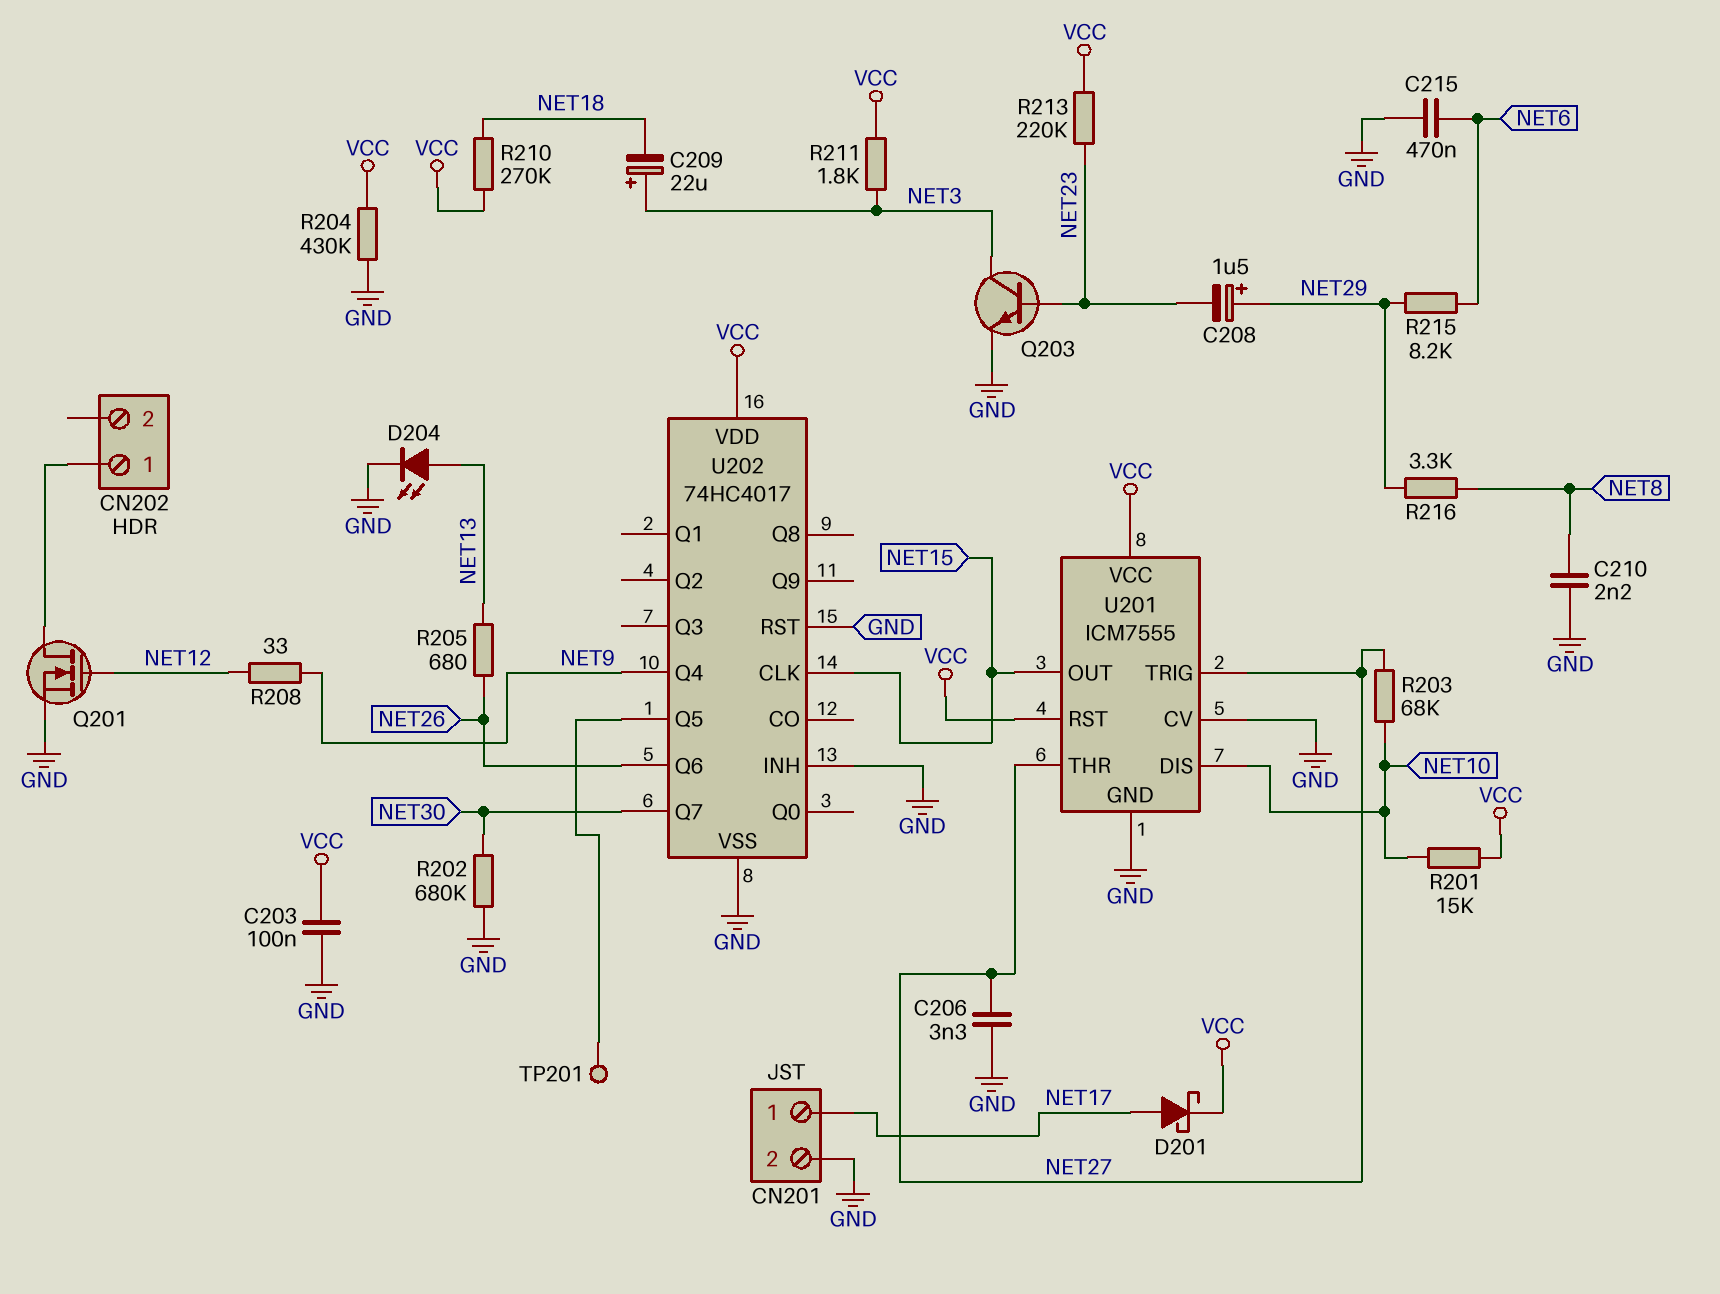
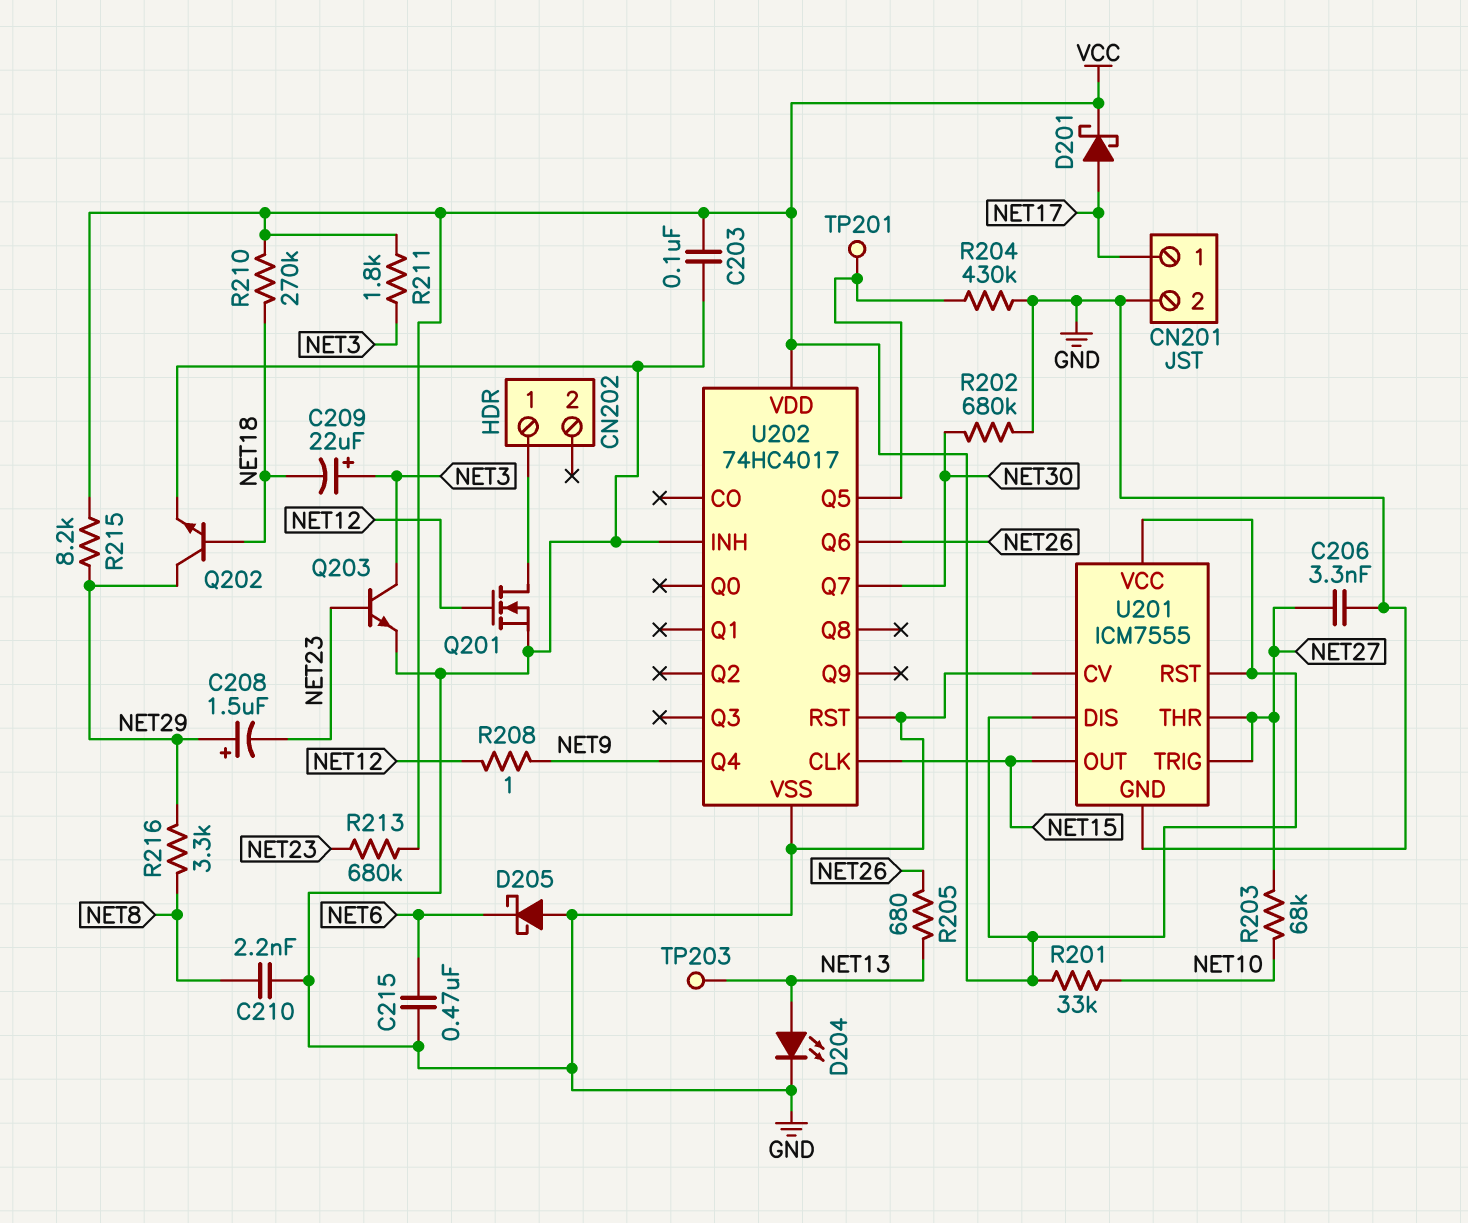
D205: none -> schottky (A GND, K NET6)
Q202: none -> NPN (B NET18, C NET29, E GND)
R201: 15k (NET10, VCC) -> 33k (NET10, VCC)
R204: 430k (GND, VCC) -> 430k (GND, U202/Q5)
R208: 33 (NET9, NET12) -> 1 (NET9, NET12)
R213: 220k (NET23, VCC) -> 680k (NET23, VCC)
R215: 8.2k (NET6, NET29) -> 8.2k (NET29, VCC)
TP203: none -> test point (NET13)
U201 pin DIS: NET10 -> VCC

